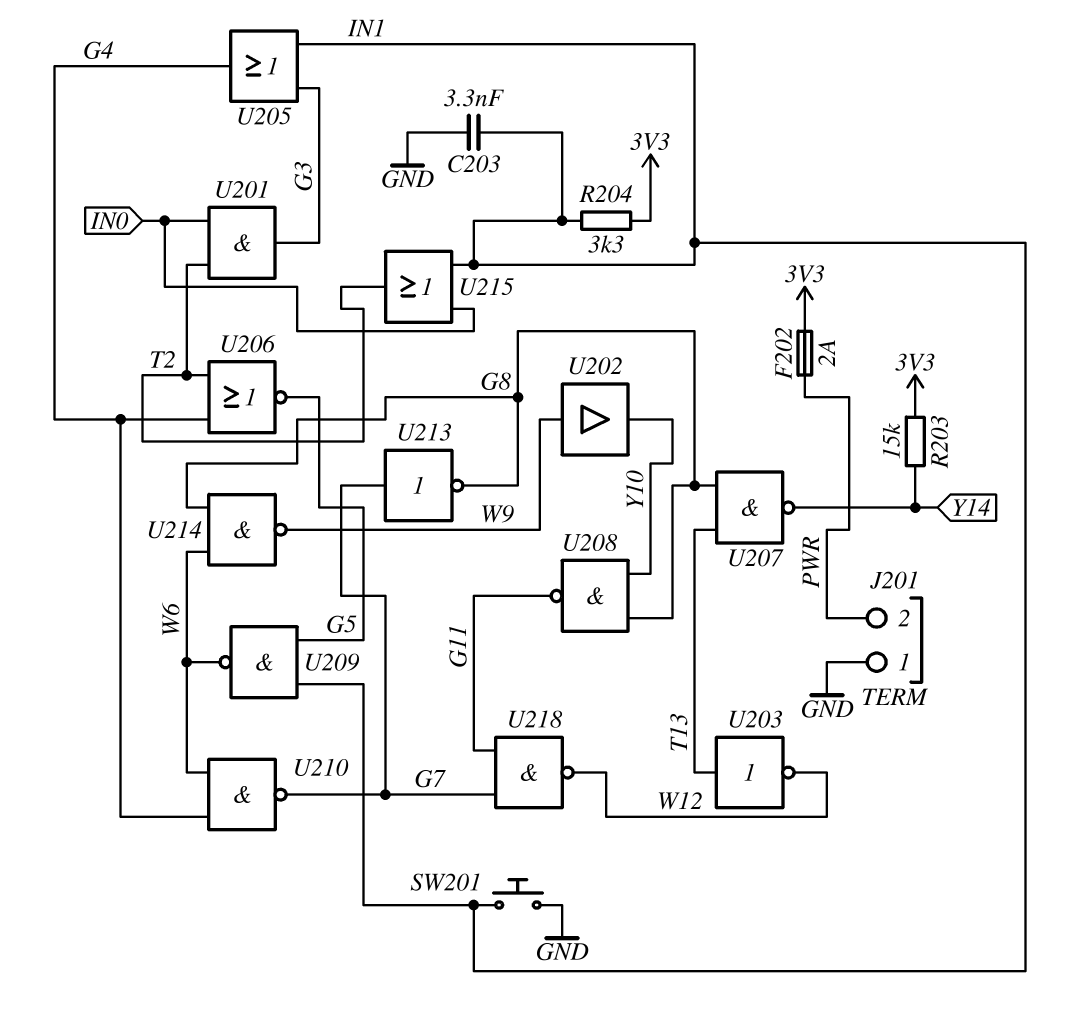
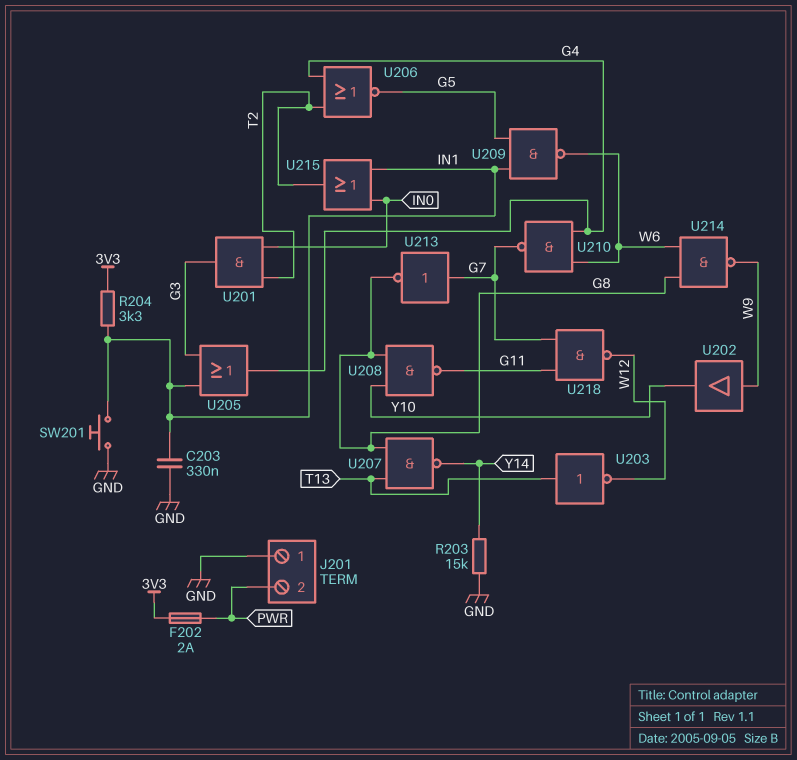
C203: 3.3nF (GND, IN1) -> 330nF (GND, IN1)
R203: 15k (3V3, Y14) -> 15k (GND, Y14)

